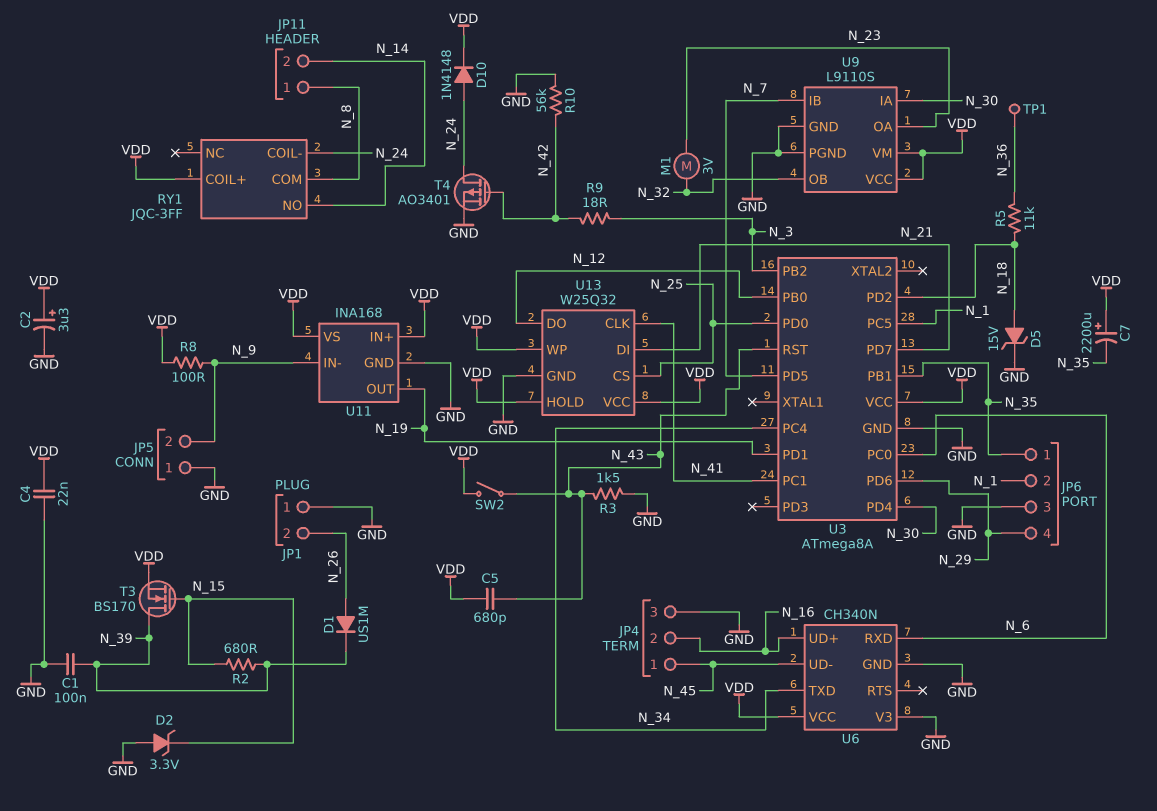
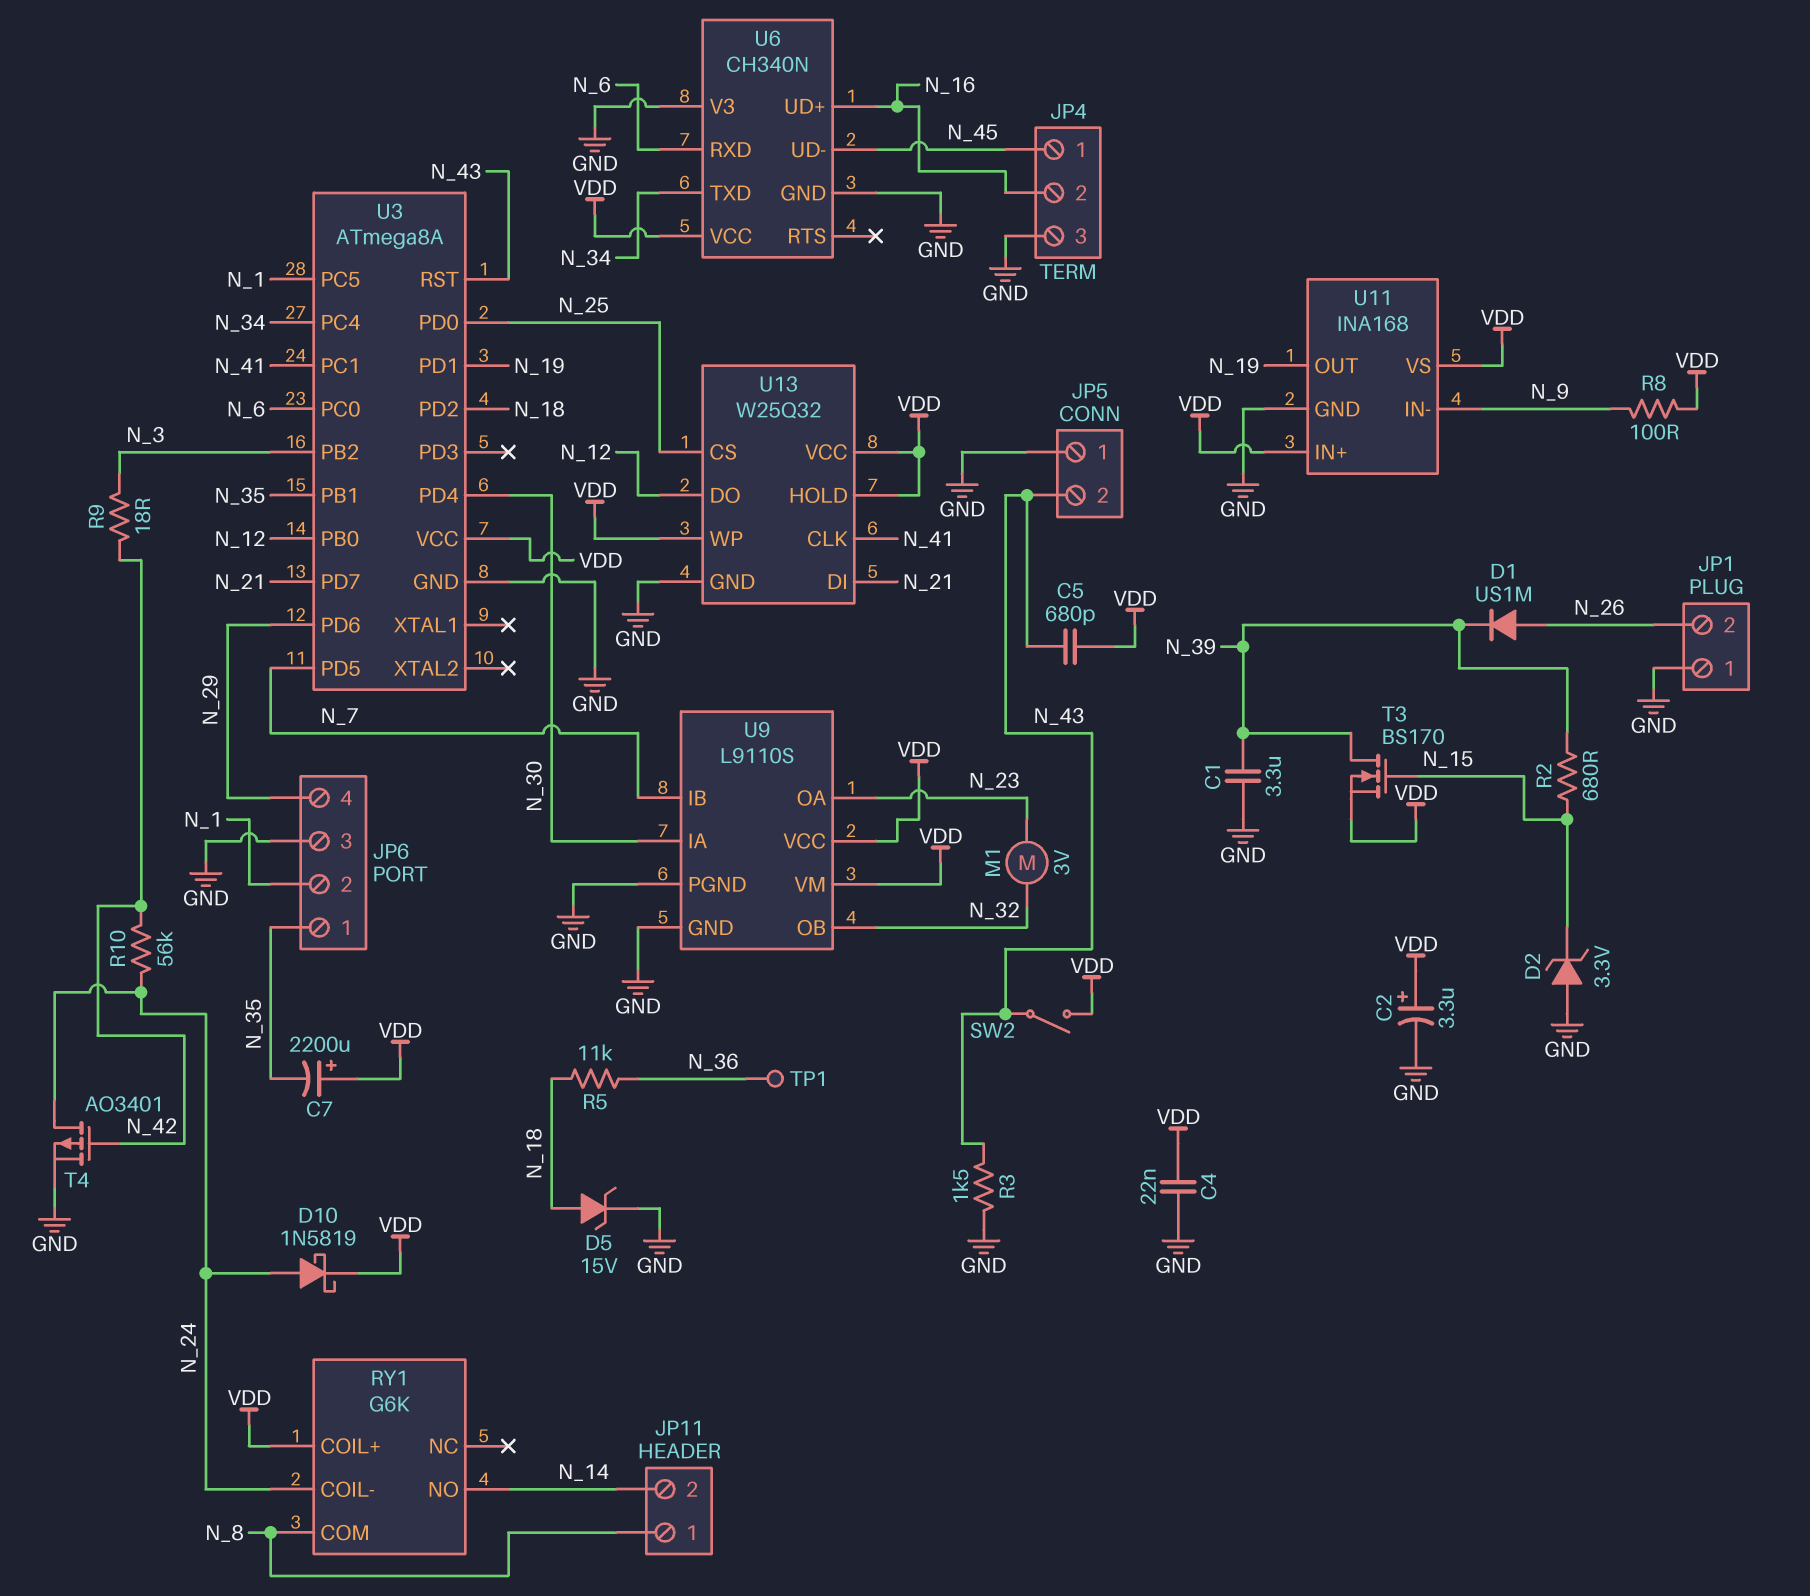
C1: 100nF (GND, N_39) -> 3.3uF (GND, N_39)
D10: diode 1N4148 (A N_24, K VDD) -> schottky 1N5819 (A N_24, K VDD)
JP5 pin 2: N_9 -> N_43
R10: 56k (GND, N_42) -> 56k (N_24, N_42)
RY1: JQC-3FF -> G6K

